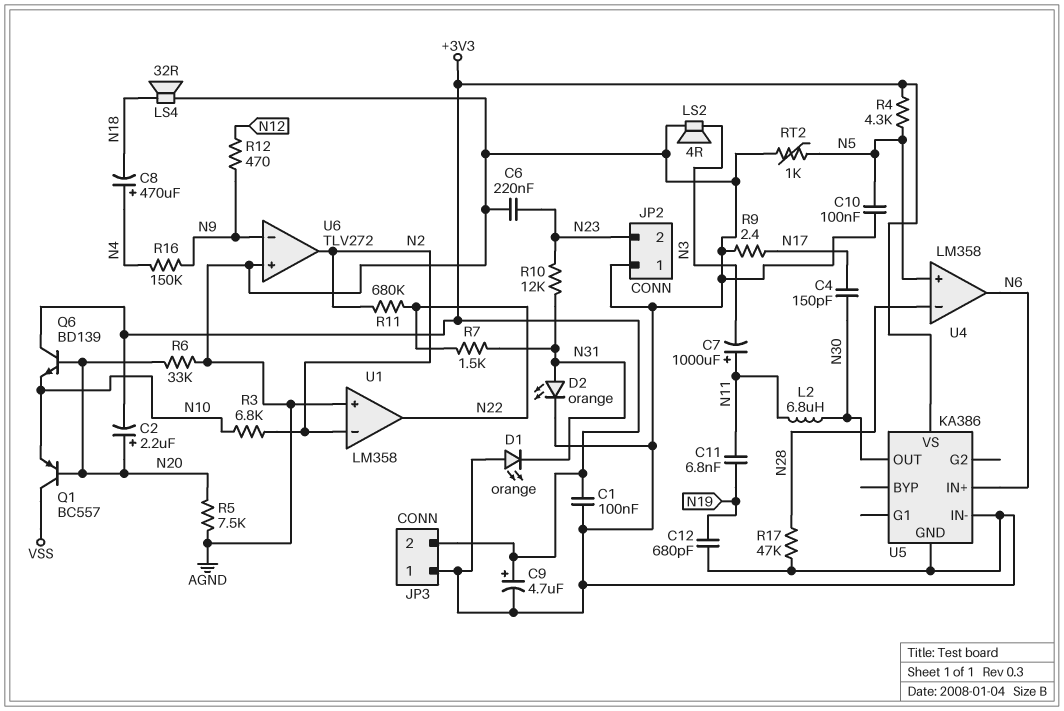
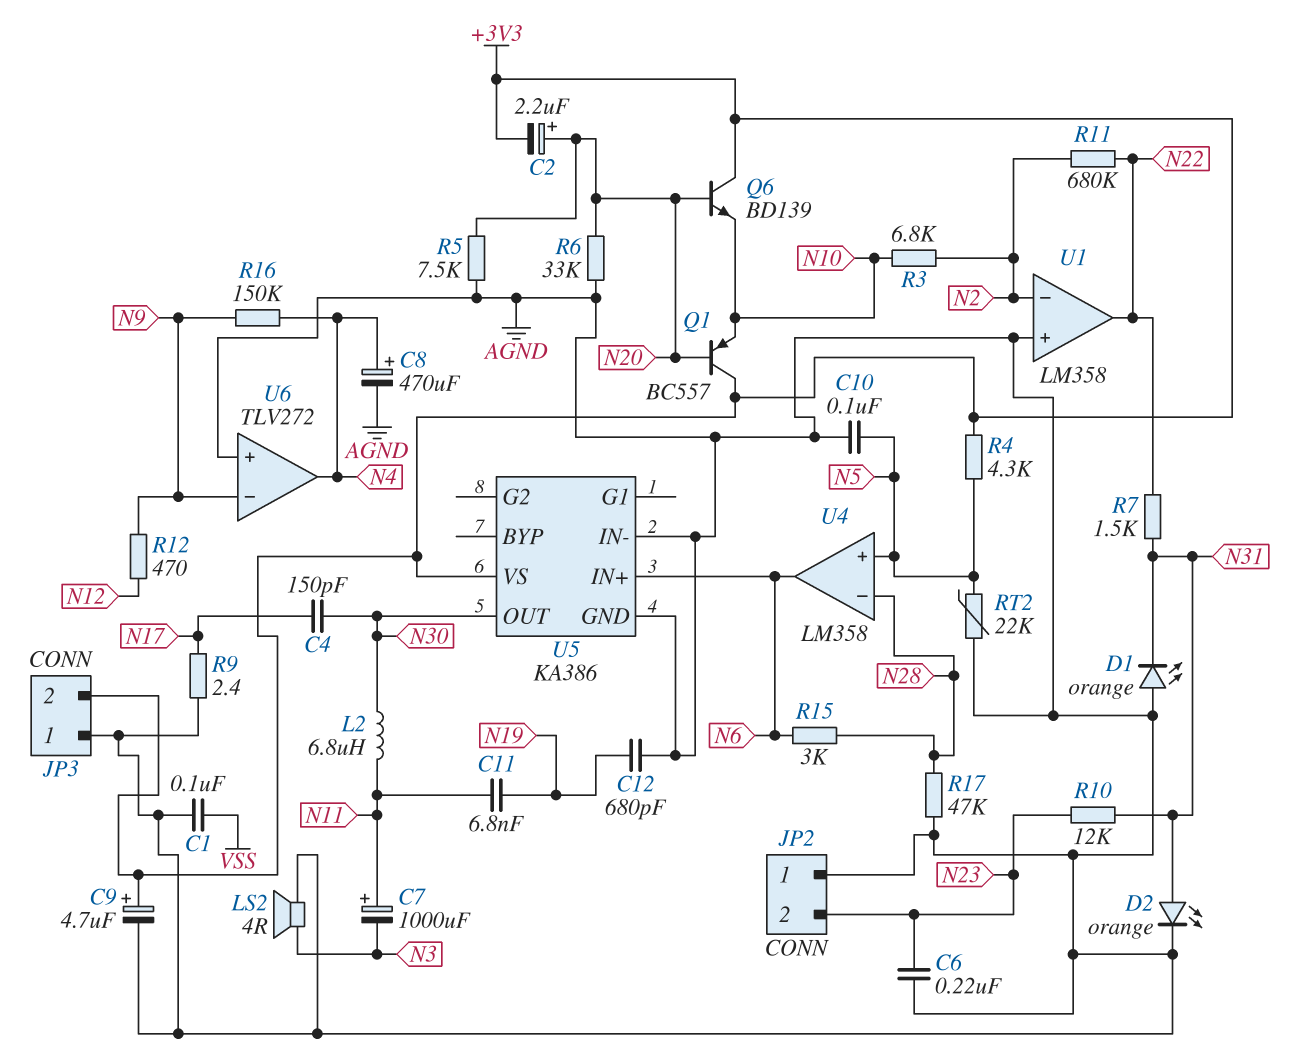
C1: 100nF (+3V3, AGND) -> 100nF (AGND, VSS)
C8: 470uF (plus N4, minus N18) -> 470uF (plus N4, minus AGND)
LS4: speaker 32R (AGND, N18) -> none
Q1: PNP BC557 (B N20, C VSS, E N10) -> PNP BC557 (B N20, C +3V3, E N10)
R15: none -> 3k (N6, N28)
RT2: 1k (AGND, N5) -> 22k (AGND, N5)
U6 pin out: N2 -> N4

